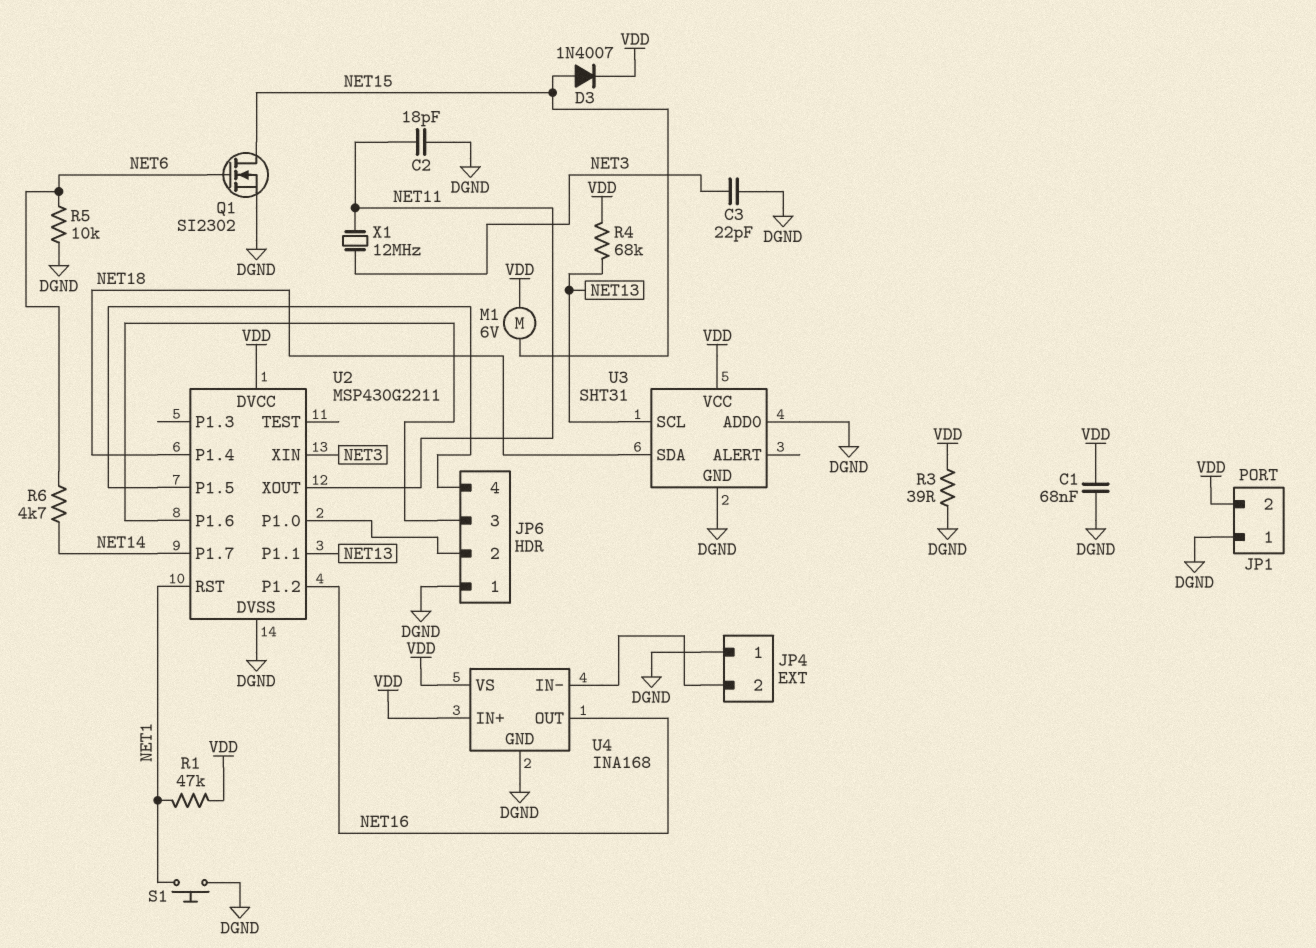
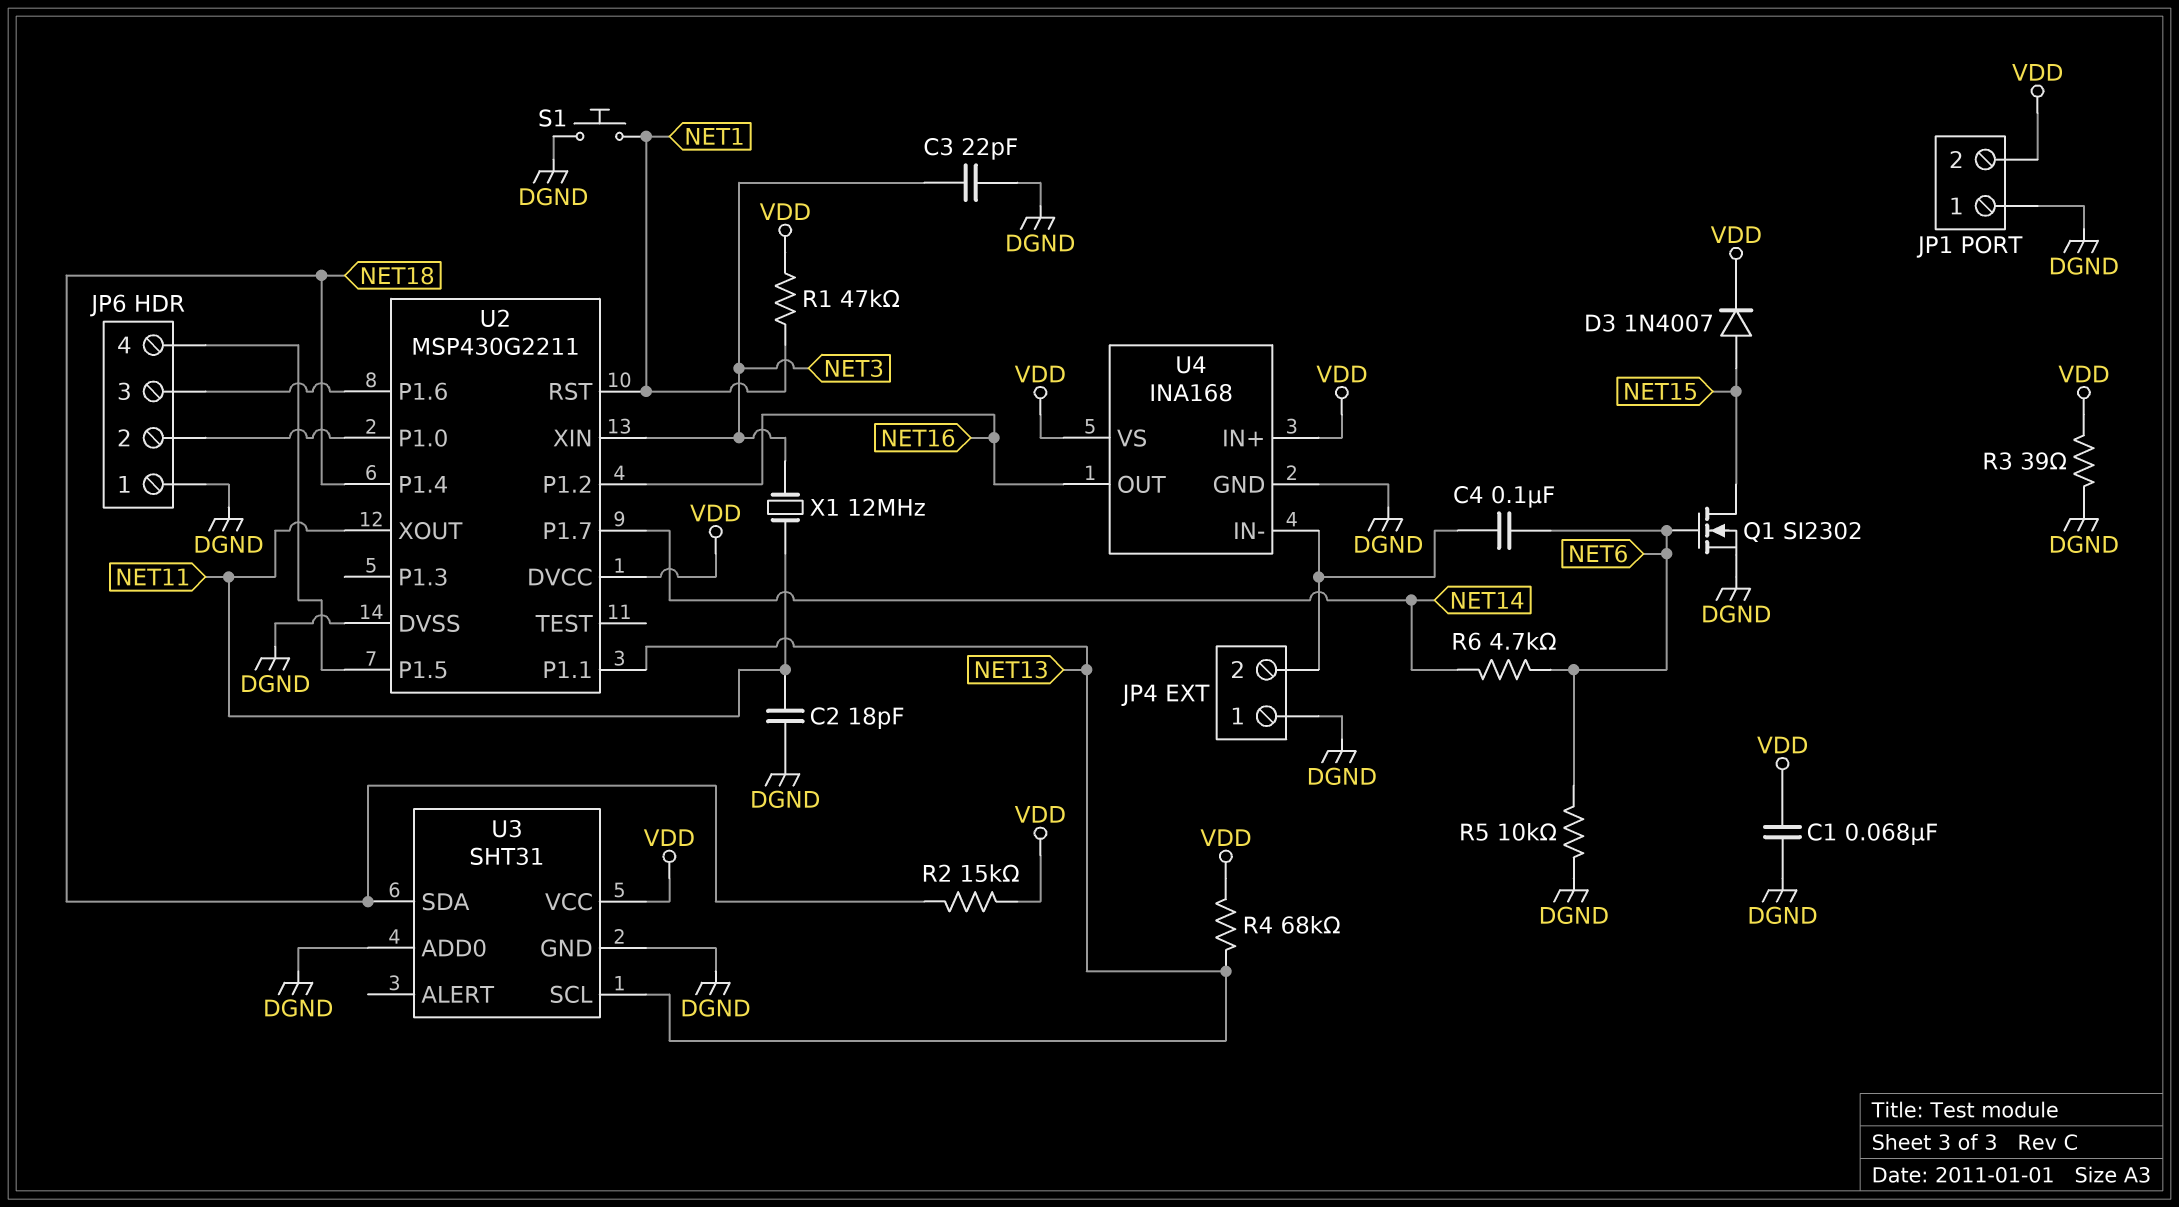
C4: none -> 100nF (JP4/2, NET6)
M1: motor 6V (NET15, VDD) -> none
R2: none -> 15k (NET18, VDD)

